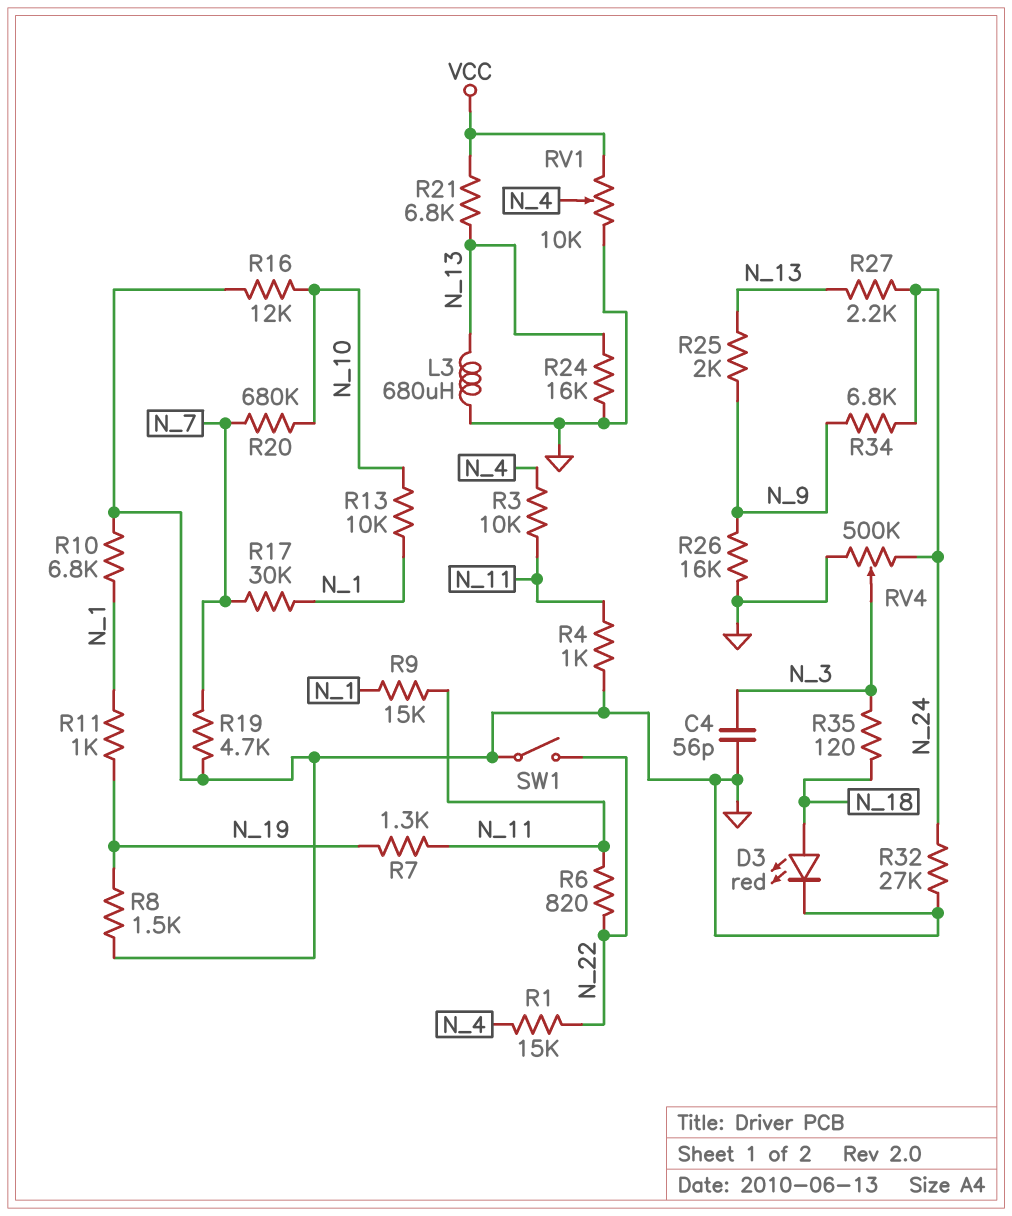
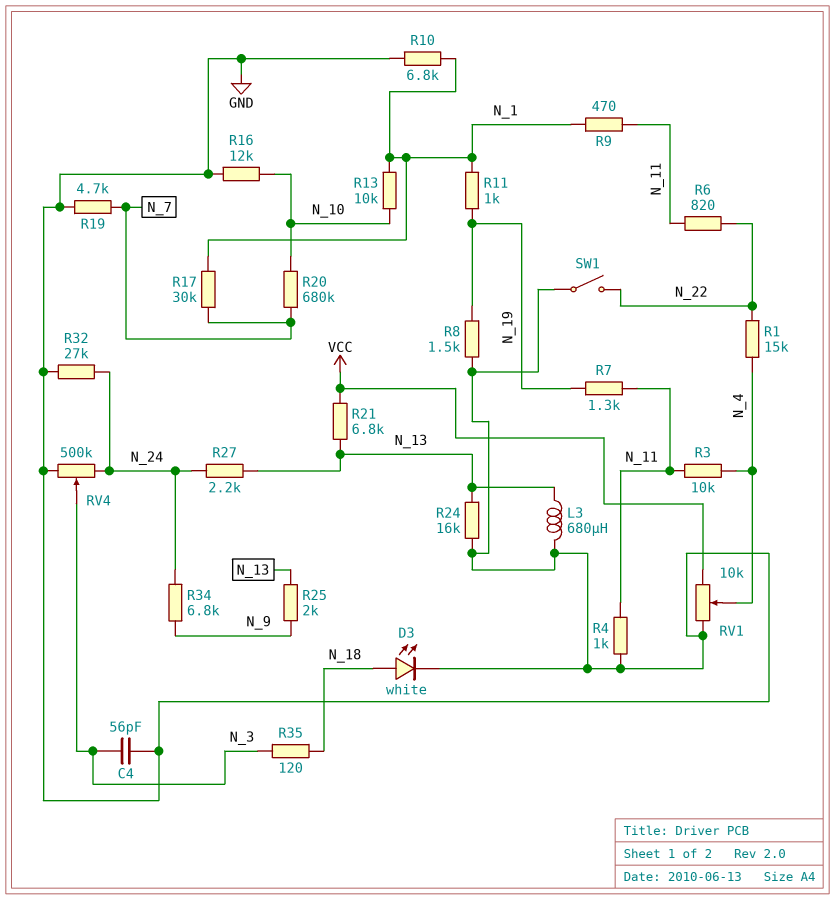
D3: LED red (A N_18, K GND) -> LED white (A N_18, K GND)
R9: 15k (N_1, N_11) -> 470 (N_1, N_11)
R26: 16k (GND, N_9) -> none

